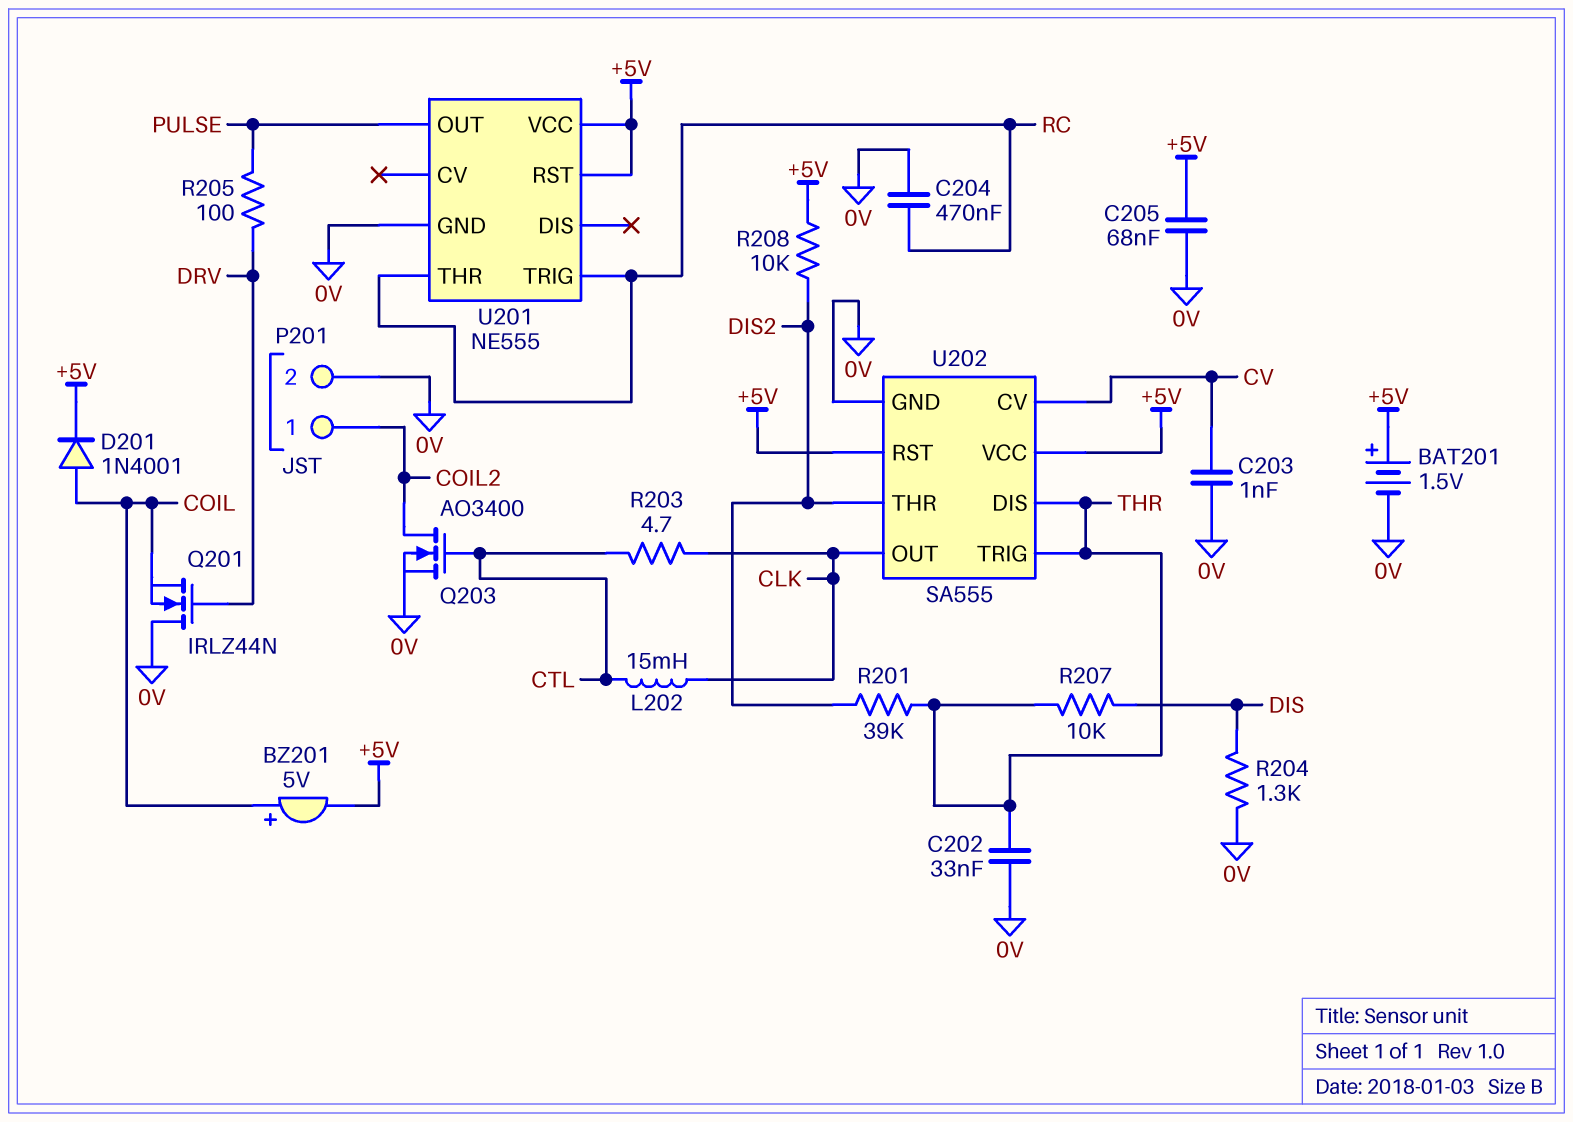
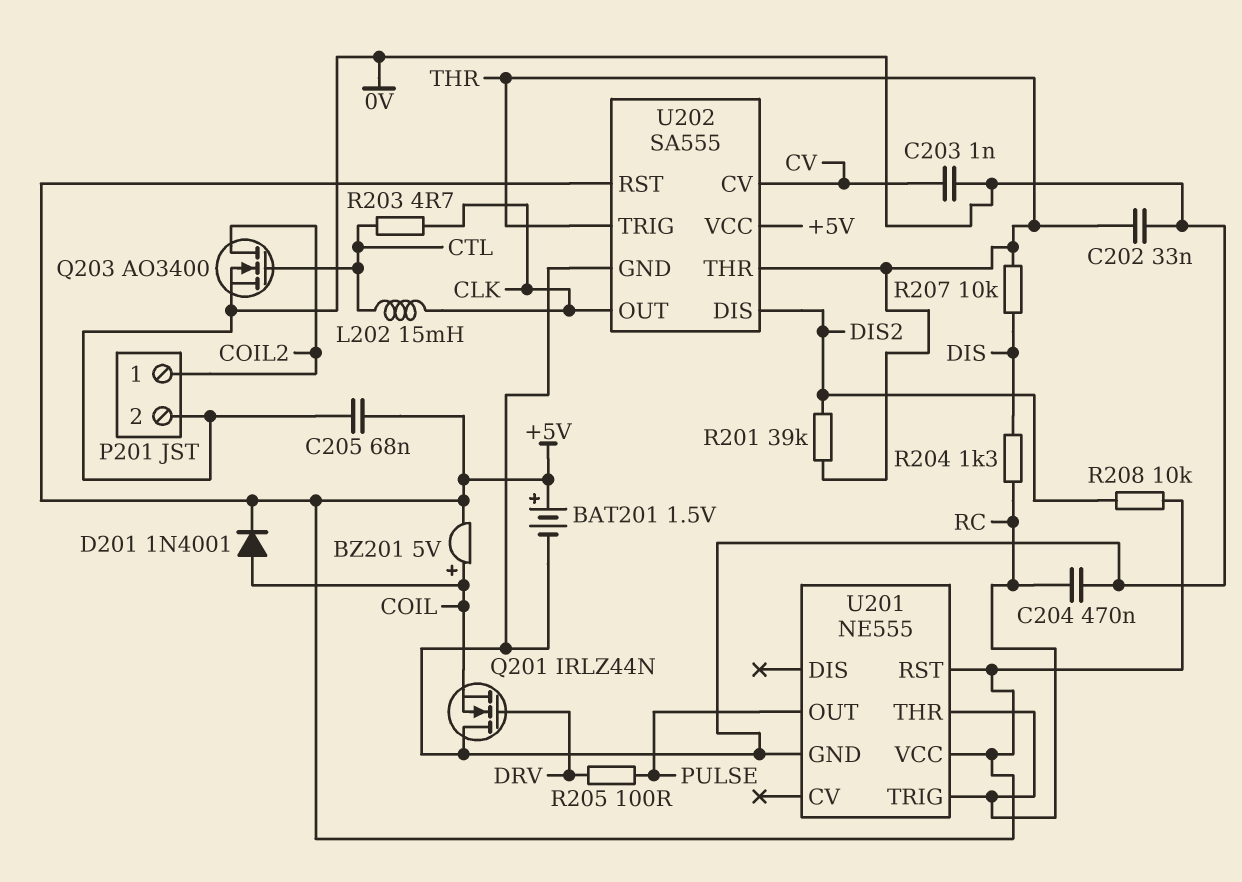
R204: 1.3k (0V, DIS) -> 1.3k (DIS, RC)
U202 pin DIS: THR -> DIS2
U202 pin THR: DIS2 -> THR

